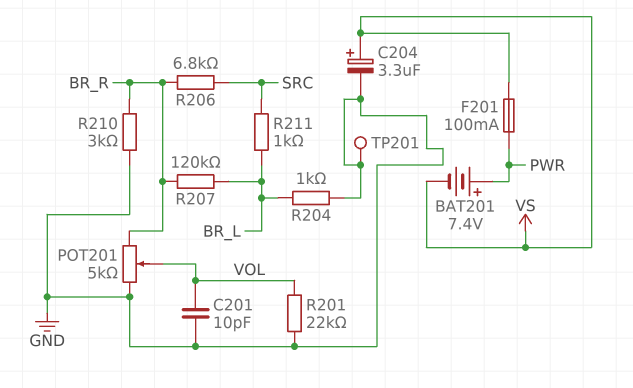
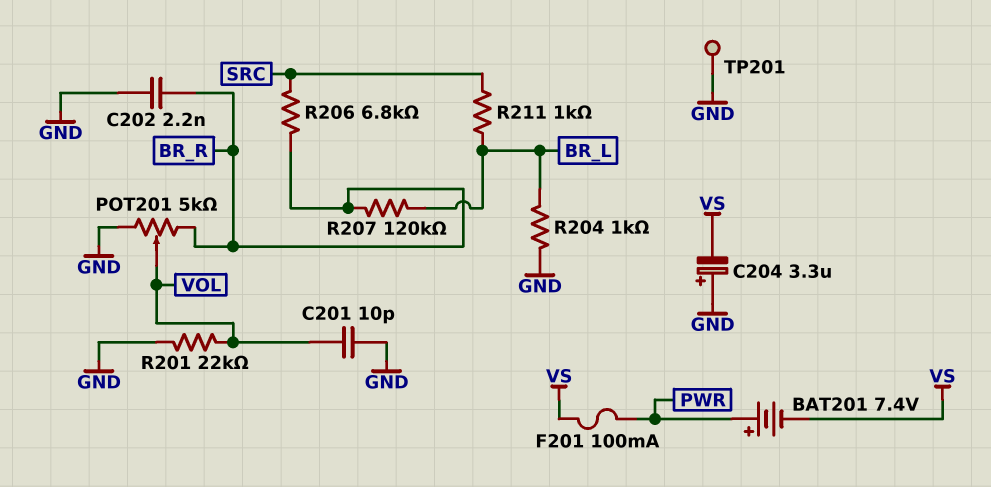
C202: none -> 2.2nF (BR_R, GND)
C204: 3.3uF (plus VS, minus GND) -> 3.3uF (plus GND, minus VS)
R210: 3k (BR_R, GND) -> none

